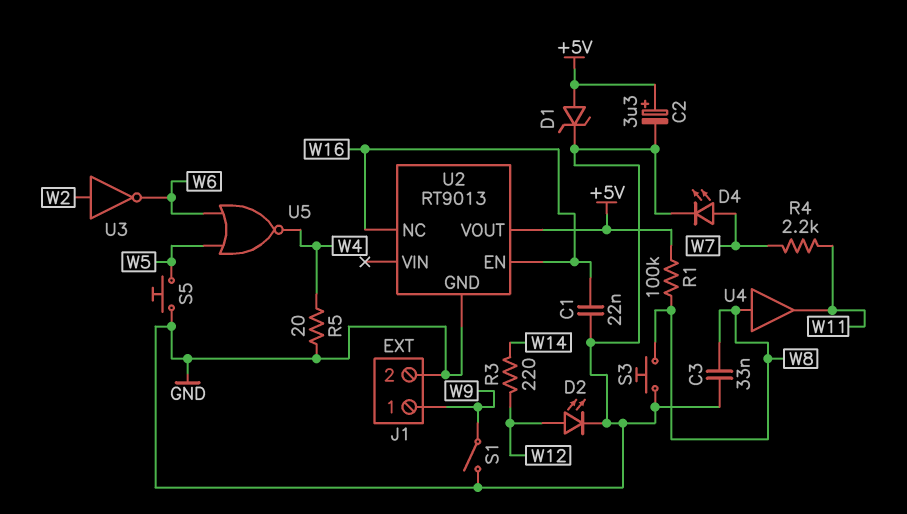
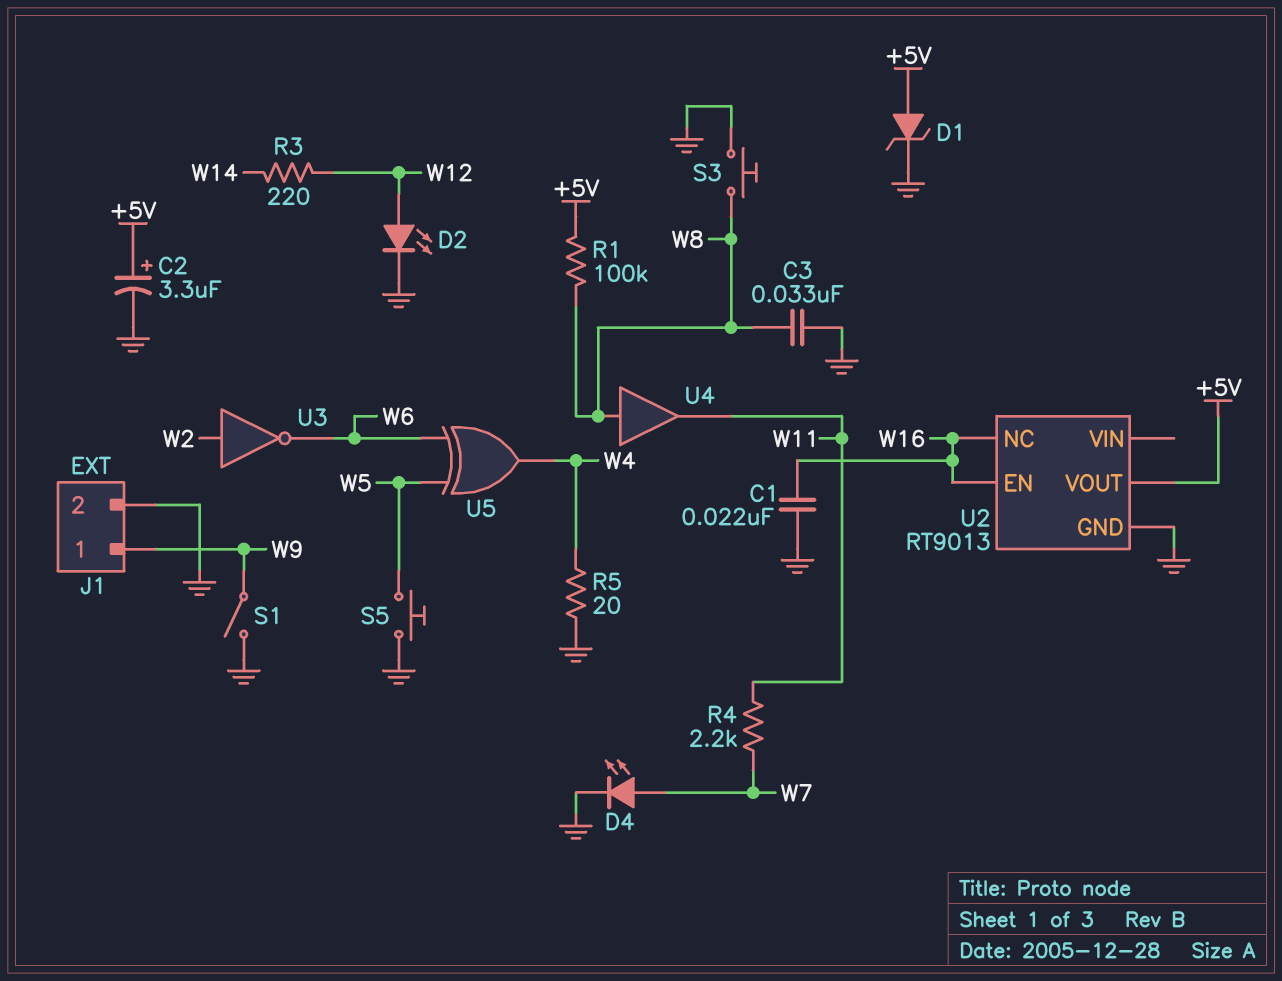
U5: NOR (in W5, in W6, out W4) -> XOR (in W5, in W6, out W4)

